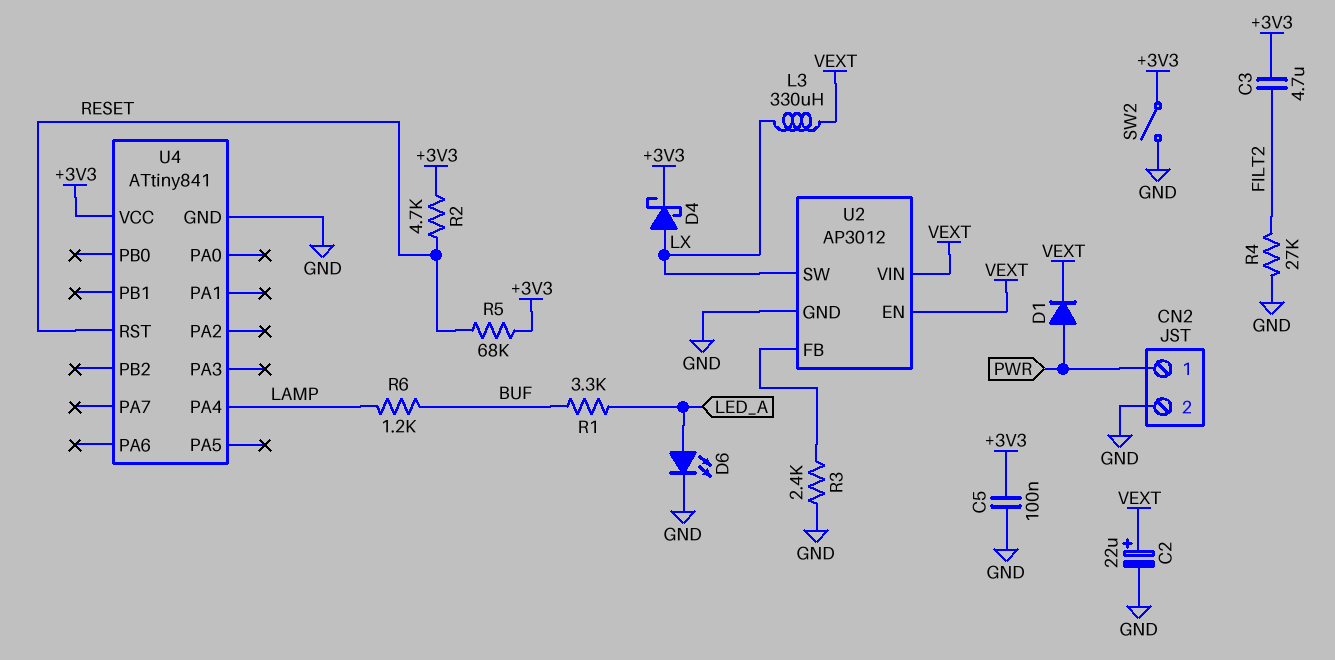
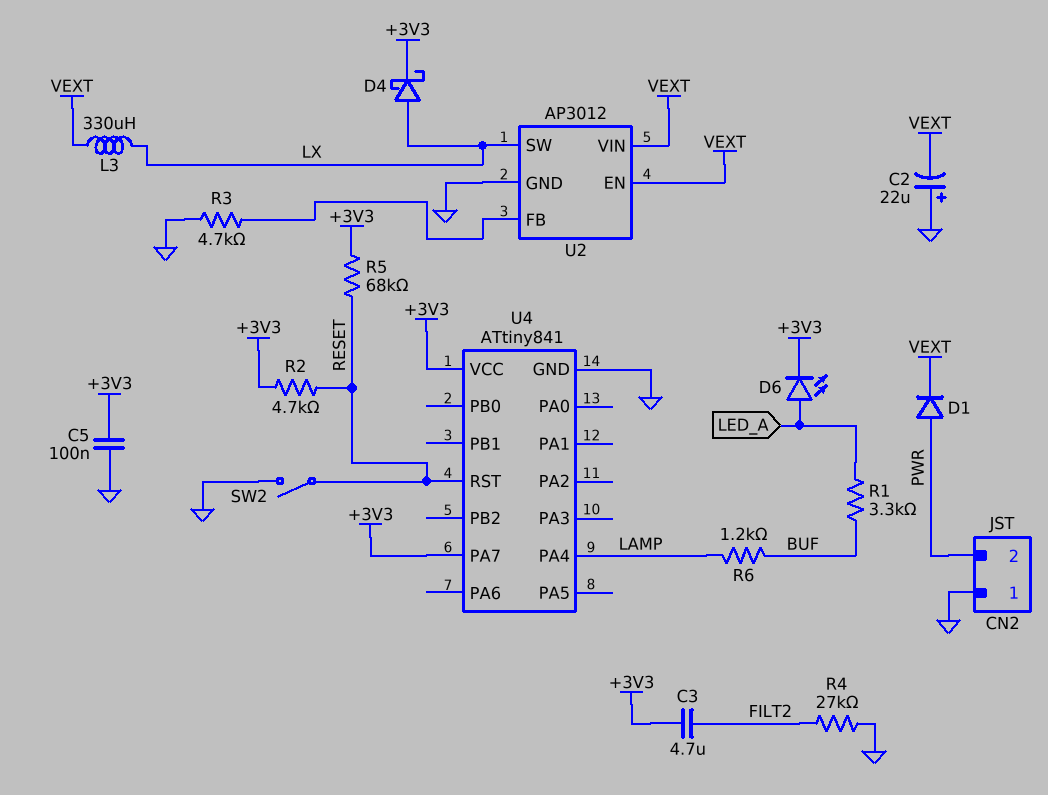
C2: 22uF (plus VEXT, minus GND) -> 22uF (plus GND, minus VEXT)
CN2 pin 1: PWR -> GND
CN2 pin 2: GND -> PWR
D6: LED (A LED_A, K GND) -> LED (A LED_A, K +3V3)
R3: 2.4k (GND, U2/FB) -> 4.7k (GND, U2/FB)
SW2: switch (+3V3, GND) -> switch (GND, RESET)
U4 pin PA7: none -> +3V3

